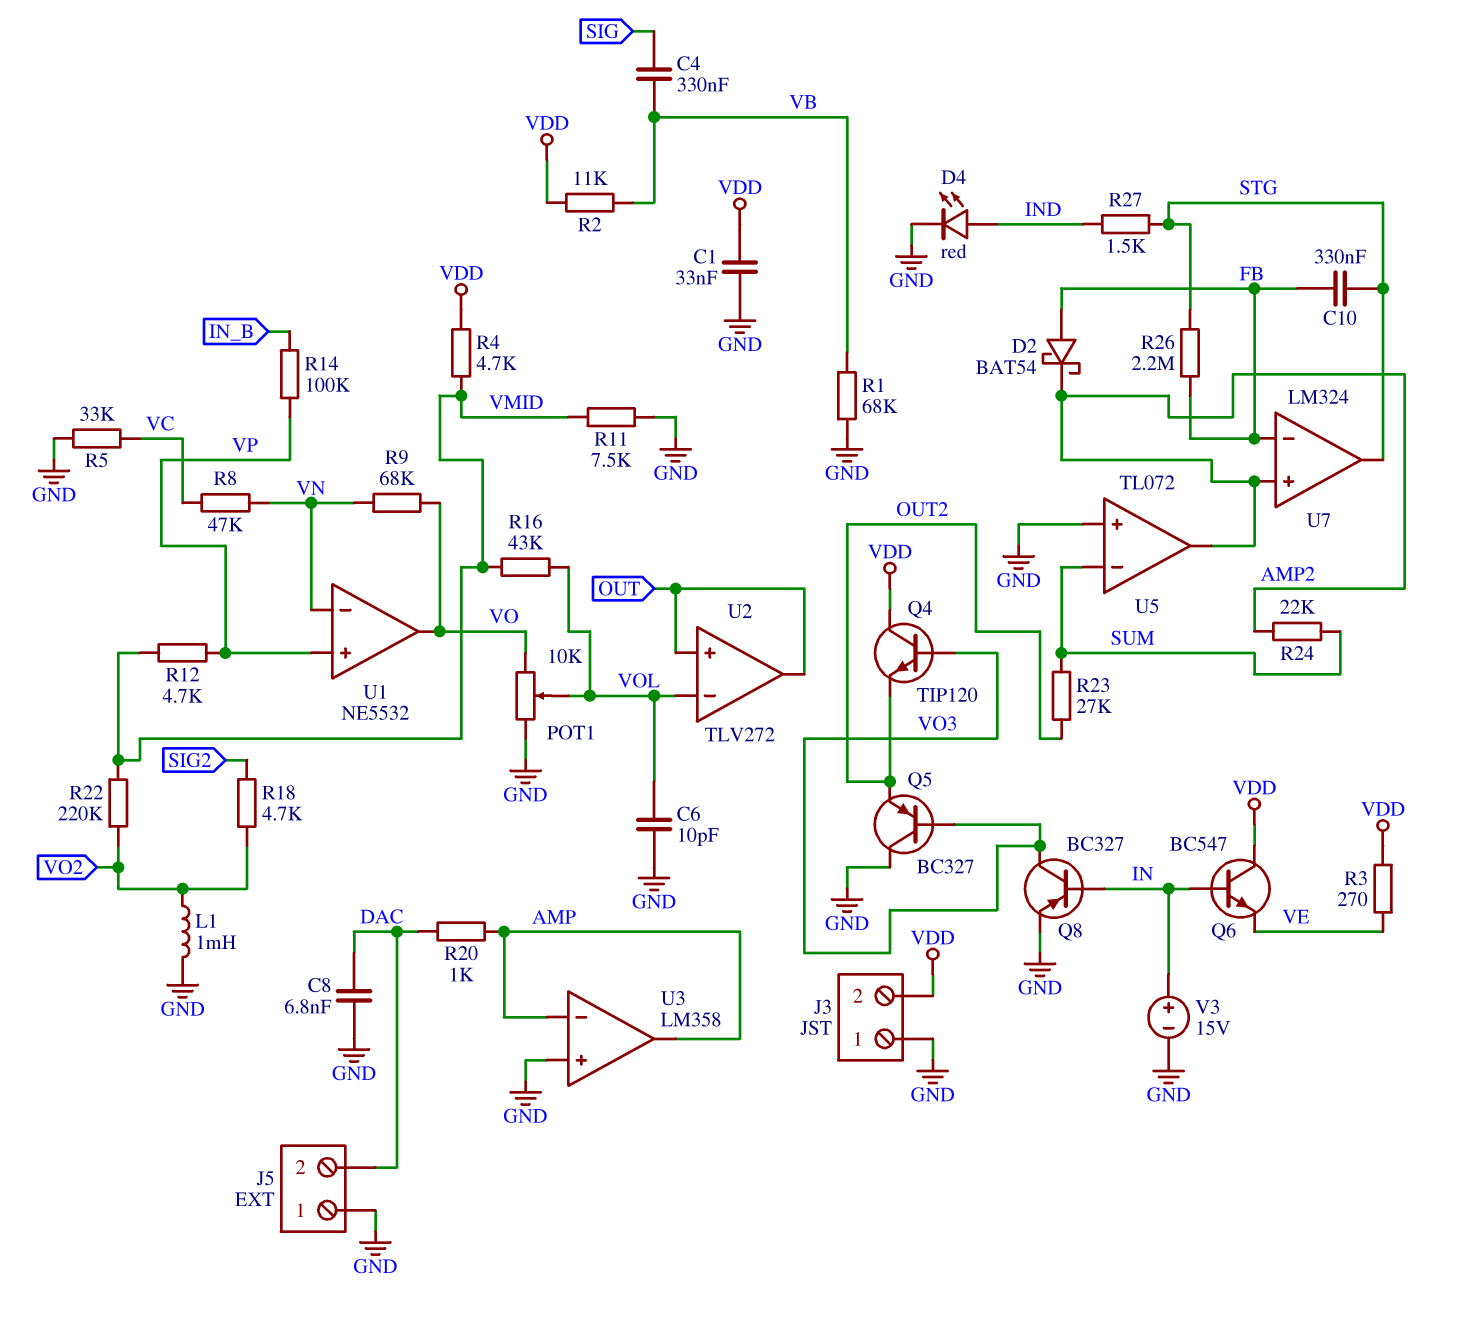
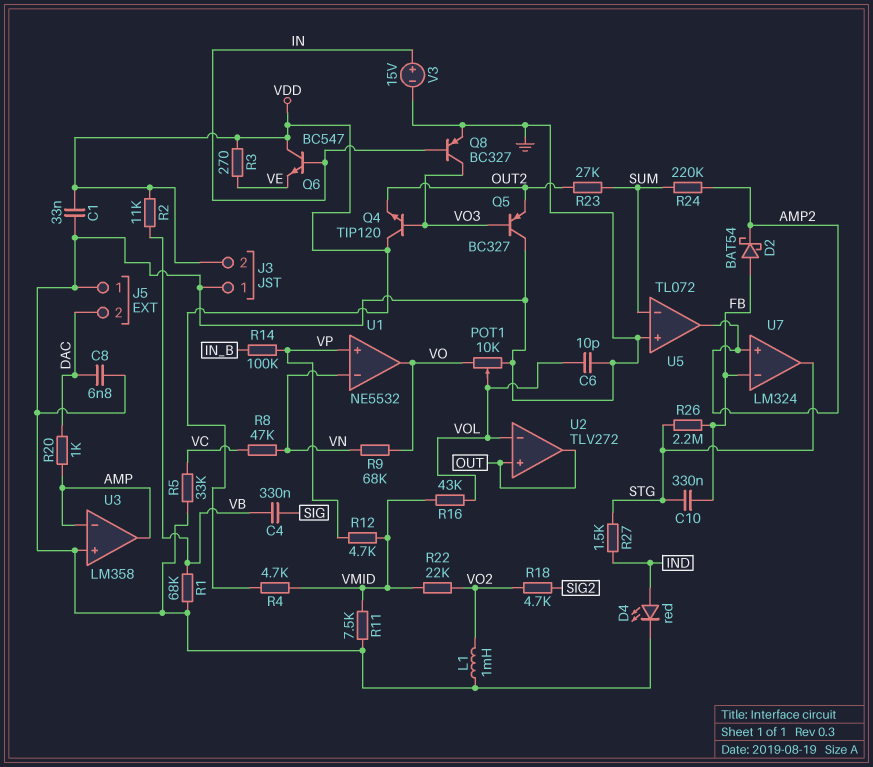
R22: 220k (VMID, VO2) -> 22k (VMID, VO2)
R24: 22k (AMP2, SUM) -> 220k (AMP2, SUM)

